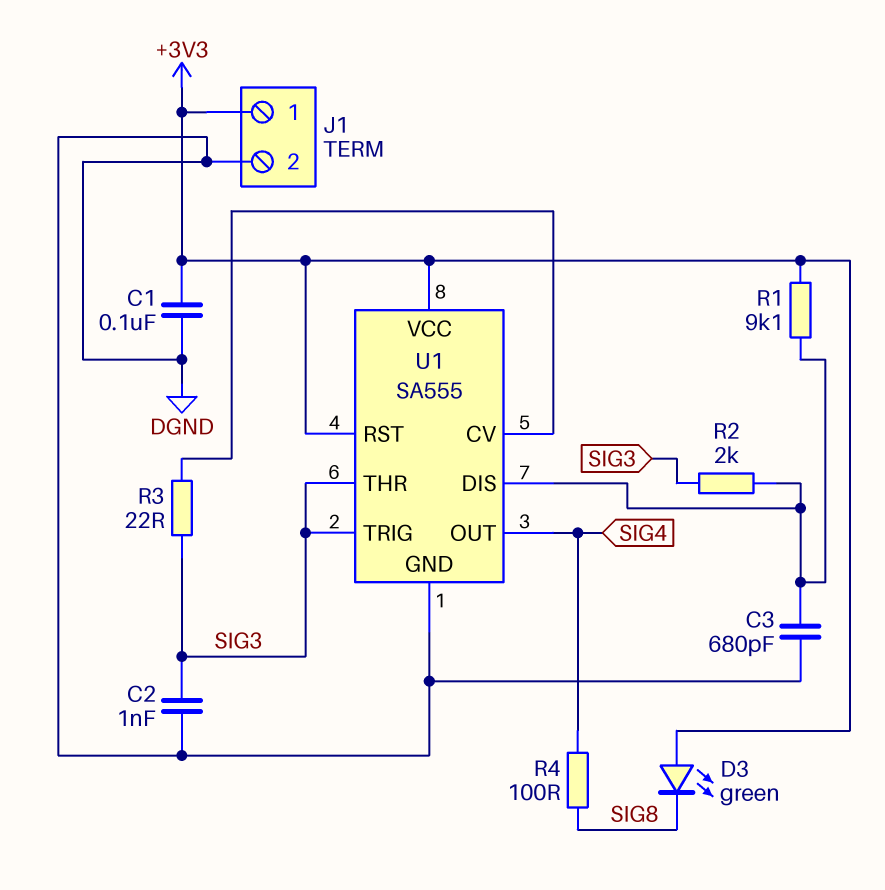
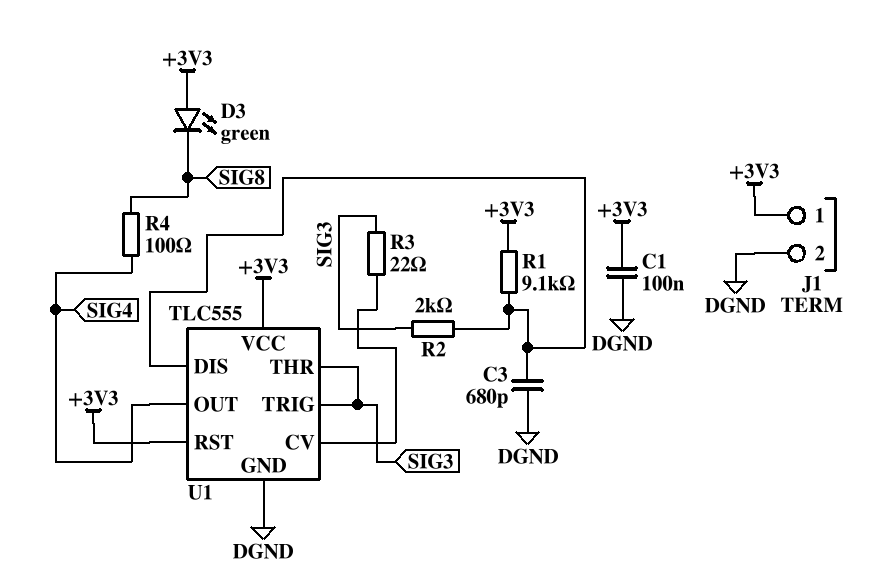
C2: 1nF (DGND, SIG3) -> none
U1: SA555 -> TLC555

